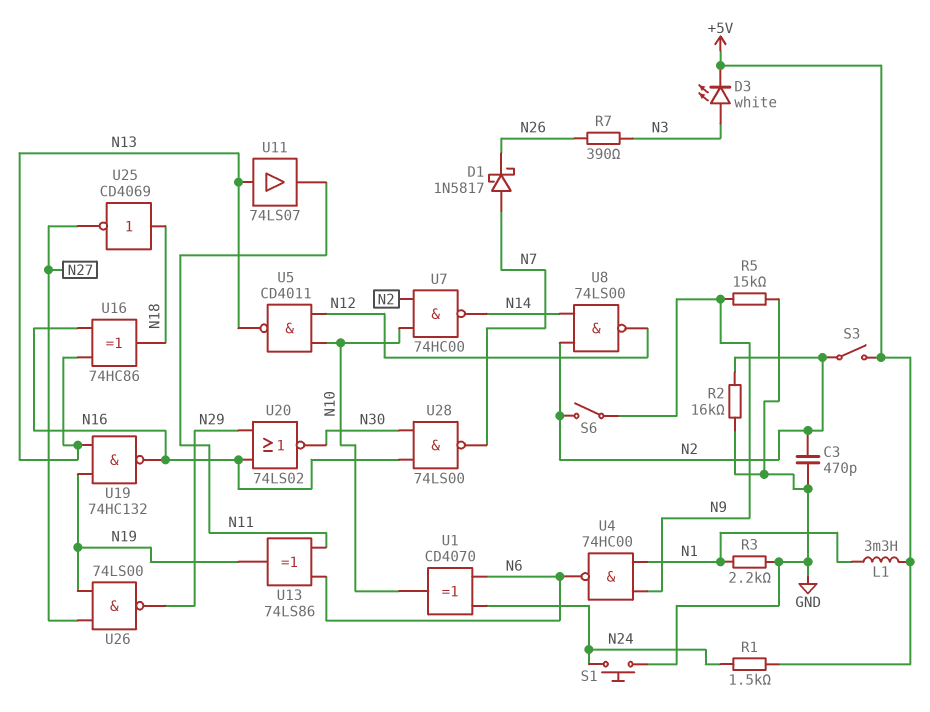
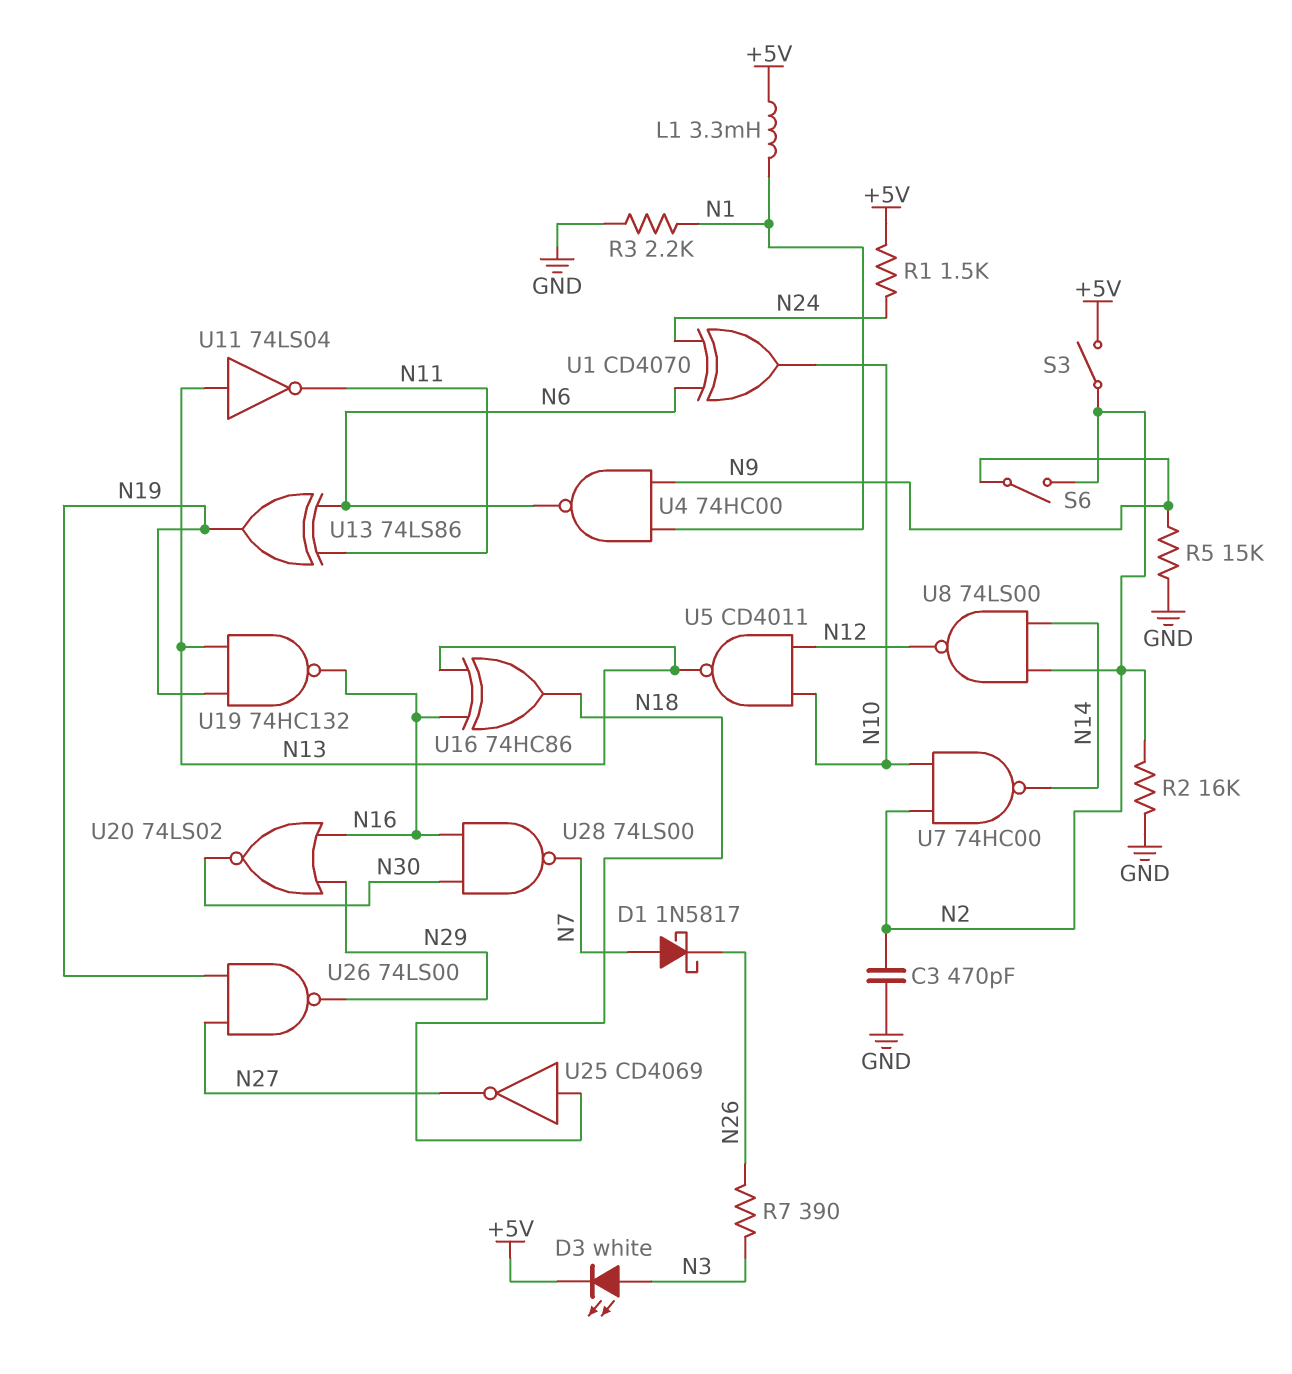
S1: button (GND, N24) -> none
U11: buffer 74LS07 (in N13, out N11) -> NOT 74LS04 (in N13, out N11)

